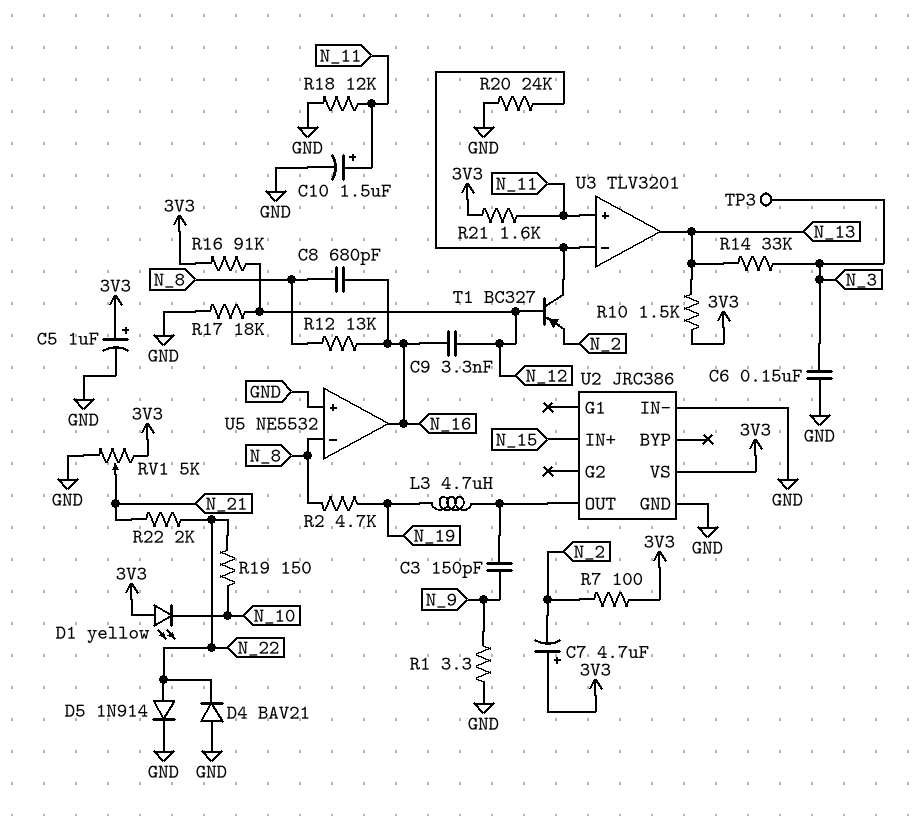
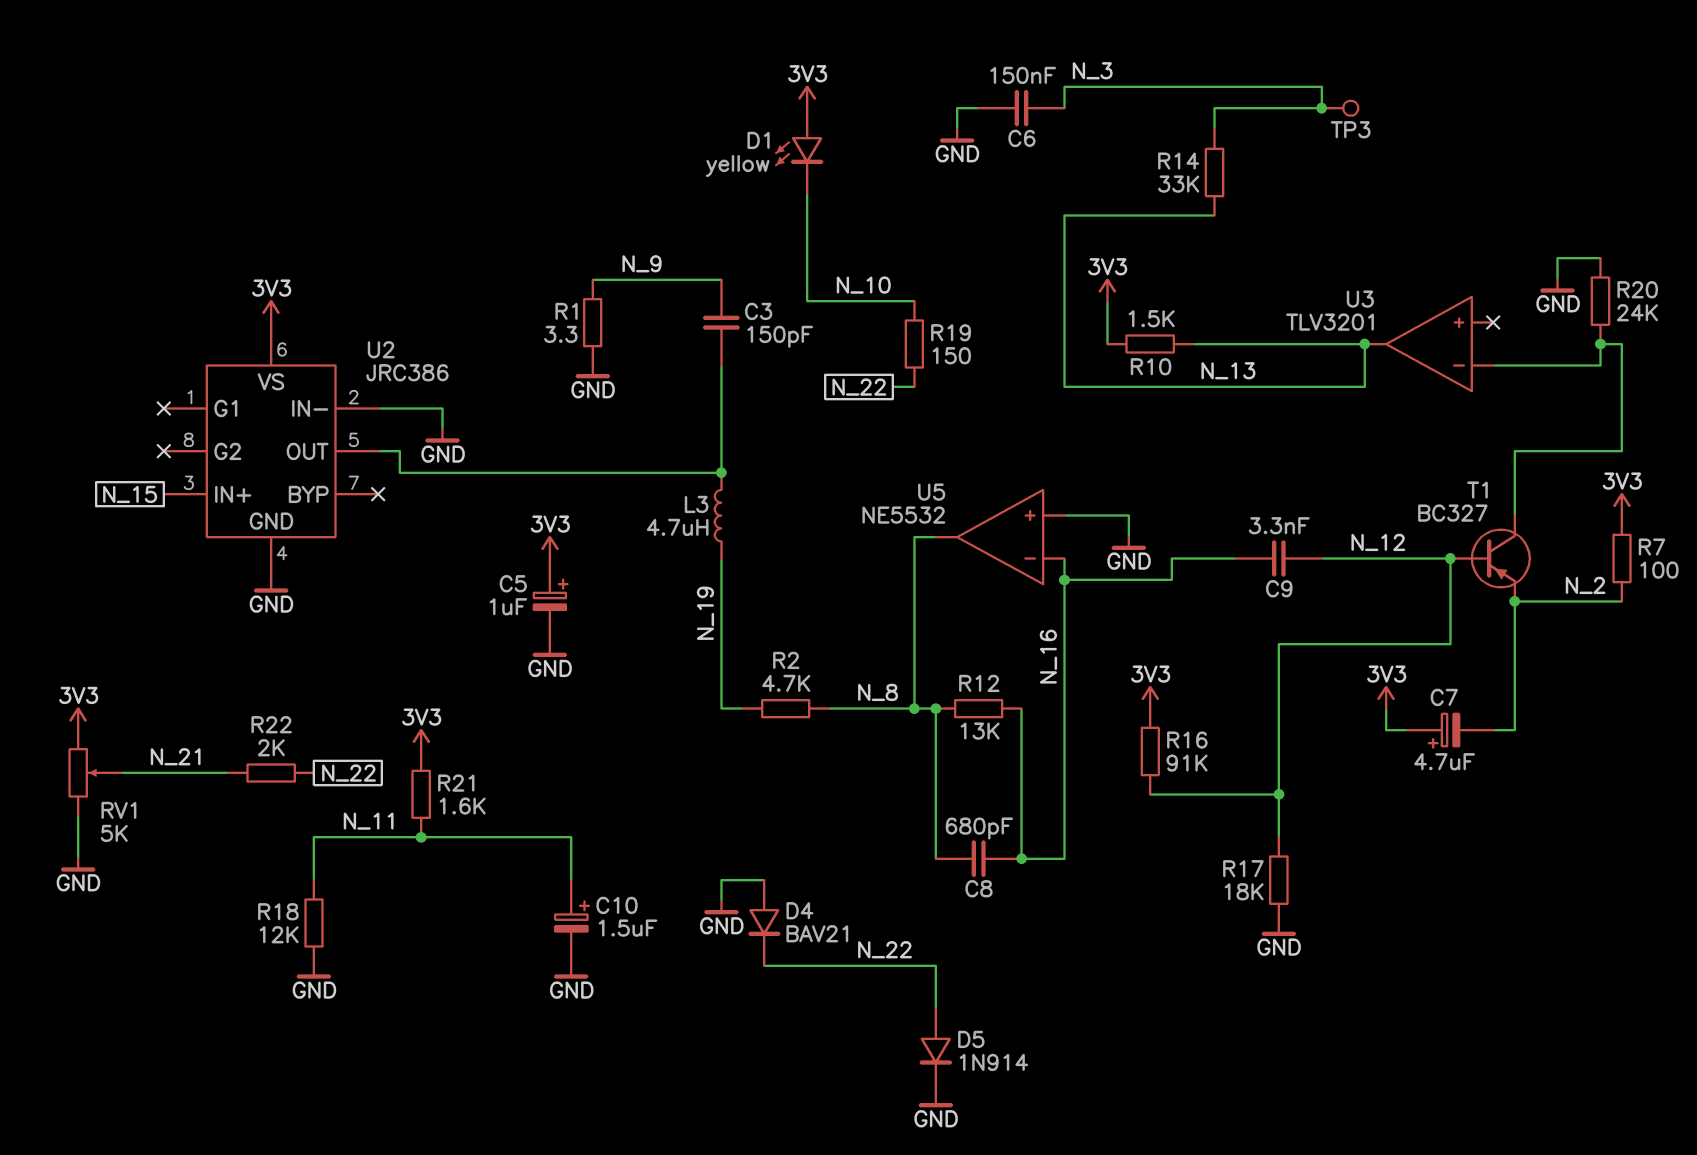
U3 pin in+: N_11 -> none
U5 pin in-: N_8 -> N_16
U5 pin out: N_16 -> N_8

